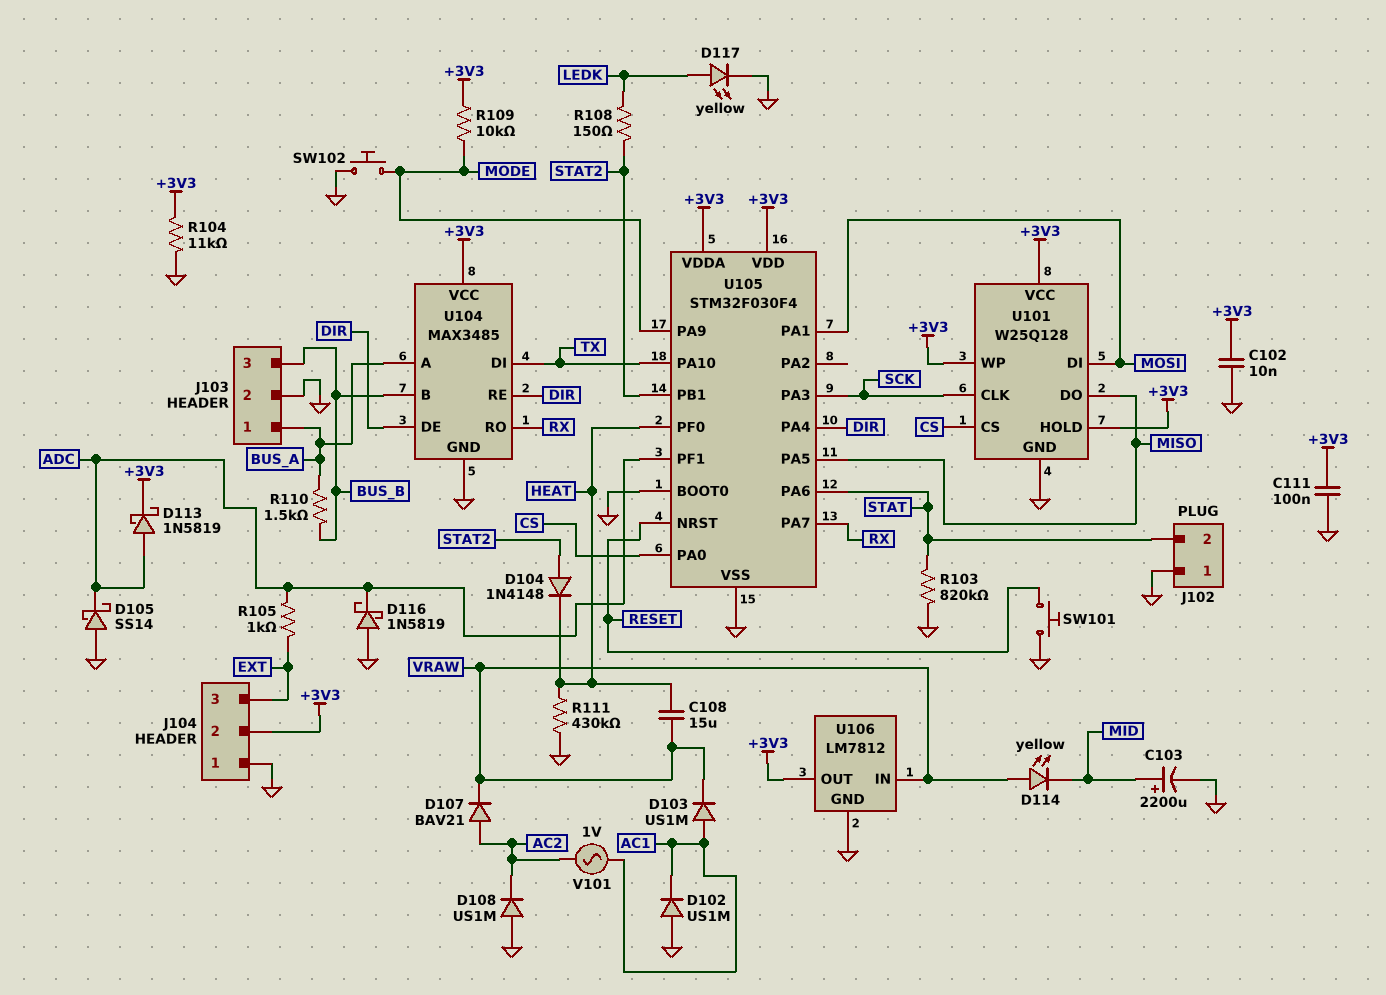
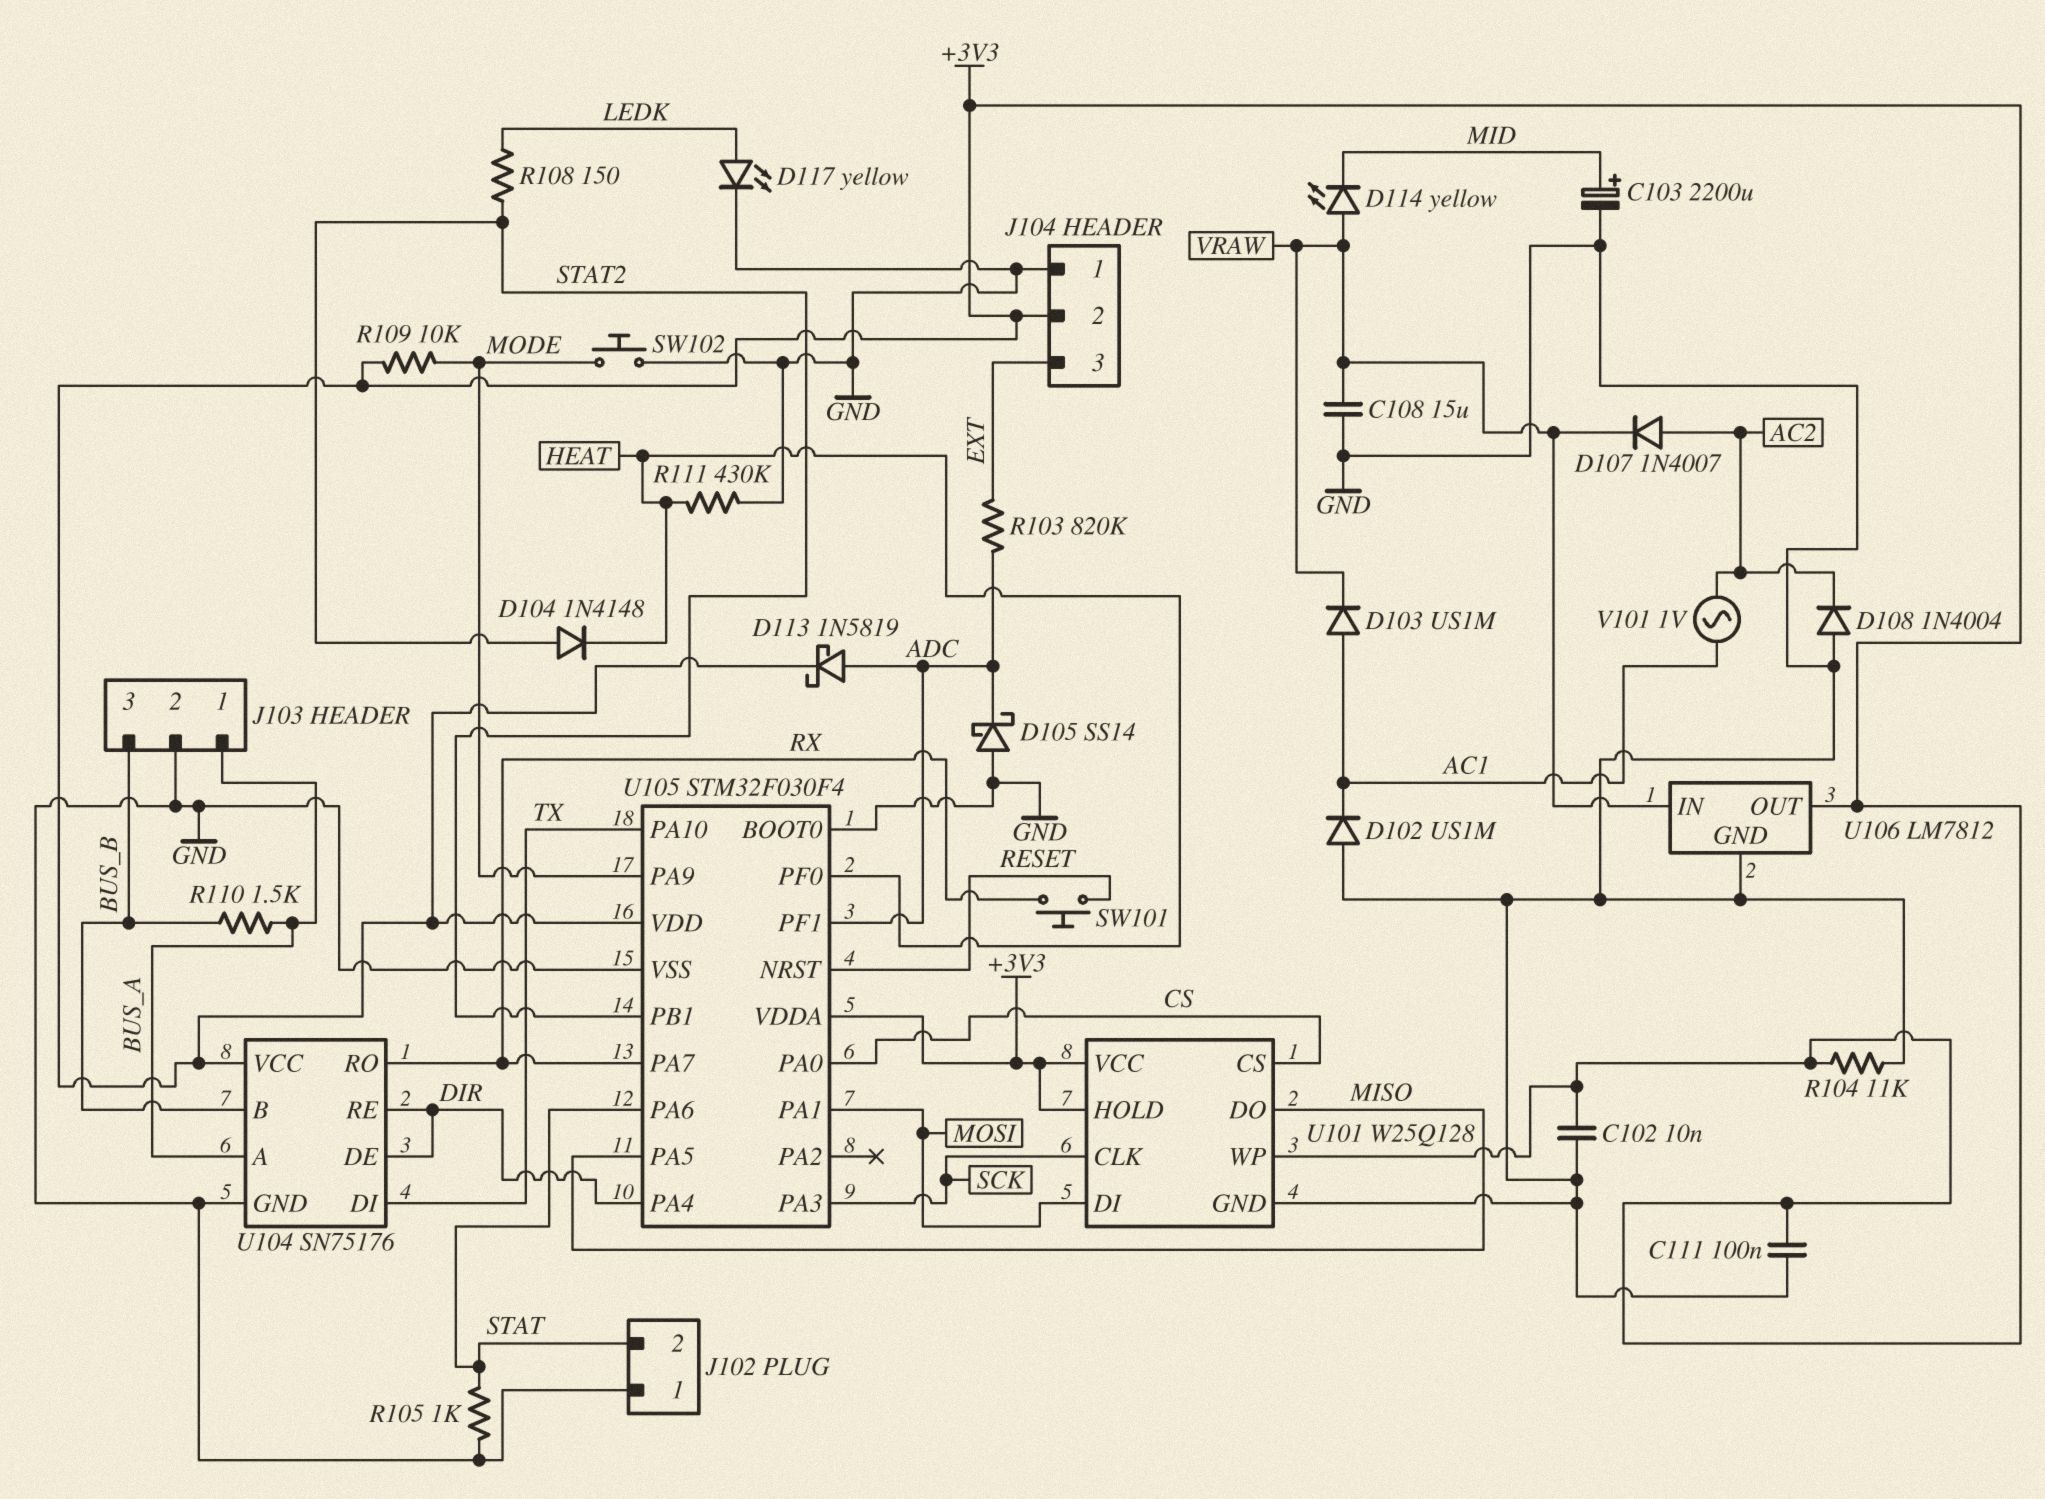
C108: 15uF (HEAT, VRAW) -> 15uF (GND, VRAW)
D107: diode BAV21 (A AC2, K VRAW) -> diode 1N4007 (A AC2, K VRAW)
D108: diode US1M (A GND, K AC2) -> diode 1N4004 (A GND, K AC2)
D116: schottky 1N5819 (A GND, K ADC) -> none
R103: 820k (GND, STAT) -> 820k (ADC, EXT)
R105: 1k (ADC, EXT) -> 1k (GND, STAT)
SW101: button (GND, RESET) -> button (RESET, RX)
U104: MAX3485 -> SN75176

